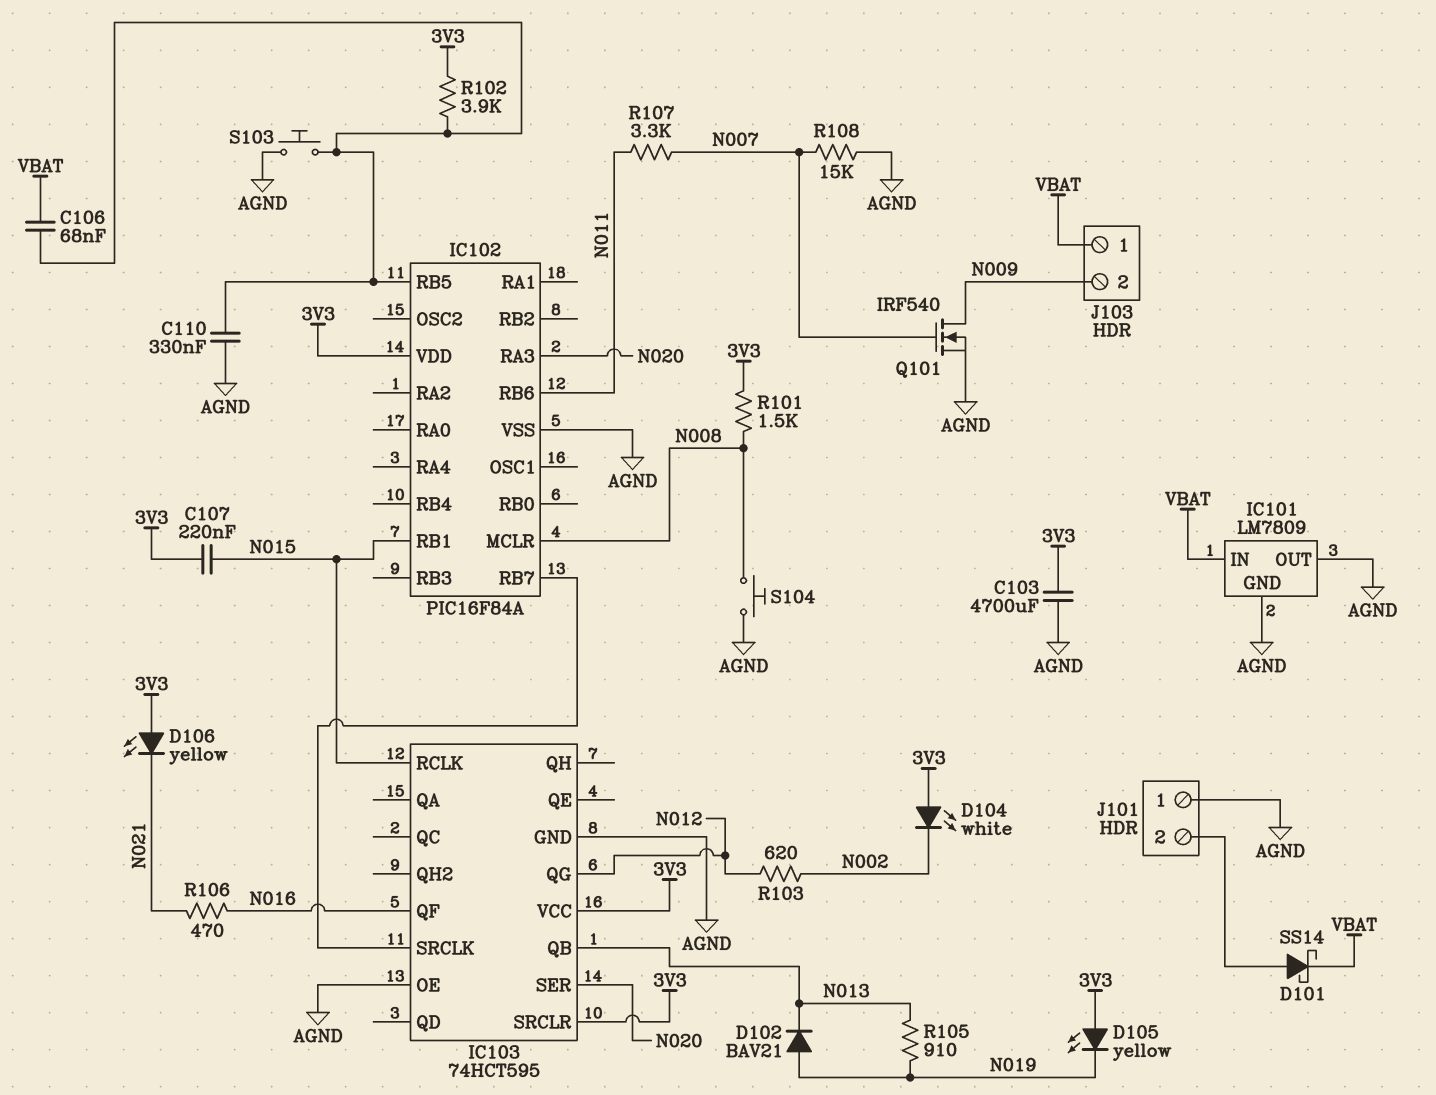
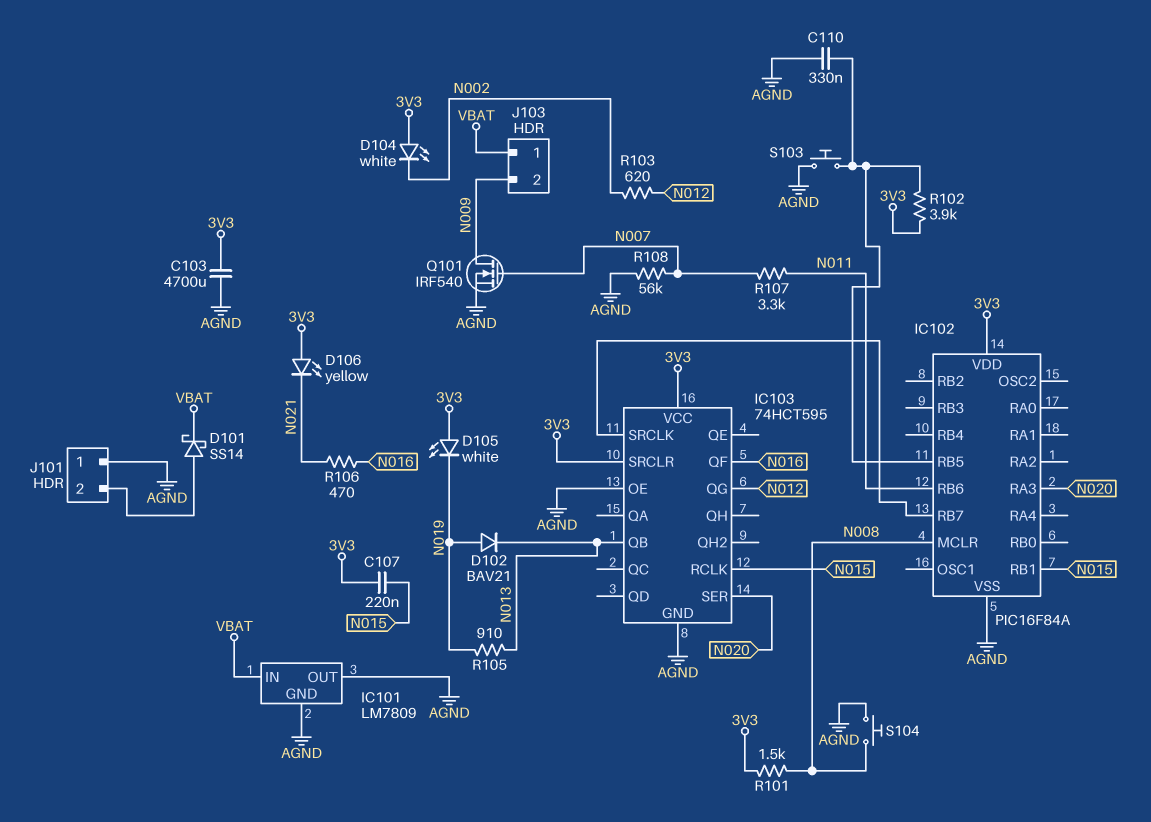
C106: 68nF (IC102/RB5, VBAT) -> none
D105: LED yellow (A 3V3, K N019) -> LED white (A 3V3, K N019)
R108: 15k (AGND, N007) -> 56k (AGND, N007)

